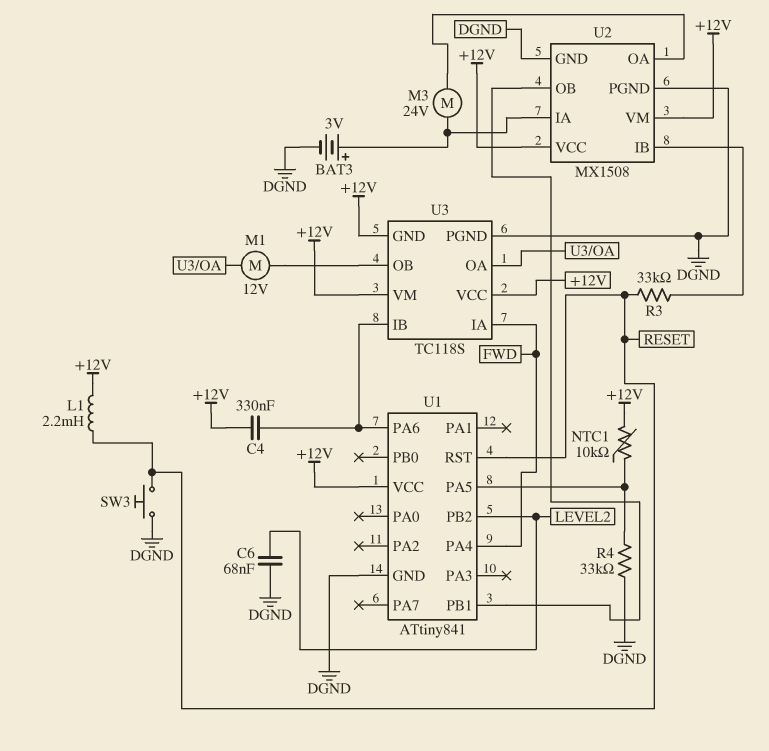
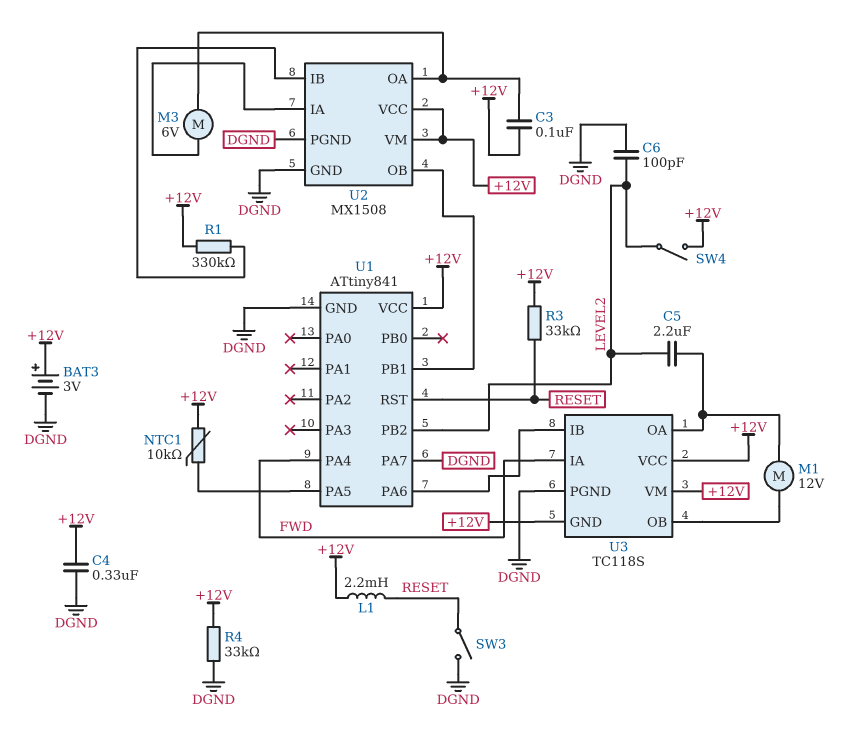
BAT3: 3V (plus U2/IA, minus DGND) -> 3V (plus +12V, minus DGND)
C3: none -> 100nF (+12V, U2/OA)
C4: 330nF (+12V, U1/PA6) -> 330nF (+12V, DGND)
C5: none -> 2.2uF (LEVEL2, U3/OA)
C6: 68nF (DGND, LEVEL2) -> 100pF (DGND, LEVEL2)
M3: motor 24V (U2/IA, U2/OA) -> motor 6V (U2/IA, U2/OA)
R1: none -> 330k (+12V, U2/IB)
R3: 33k (RESET, U2/IB) -> 33k (+12V, RESET)
R4: 33k (DGND, U1/PA5) -> 33k (+12V, DGND)
SW3: button (DGND, RESET) -> switch (DGND, RESET)
SW4: none -> switch (+12V, LEVEL2)
U1 pin PA7: none -> DGND

